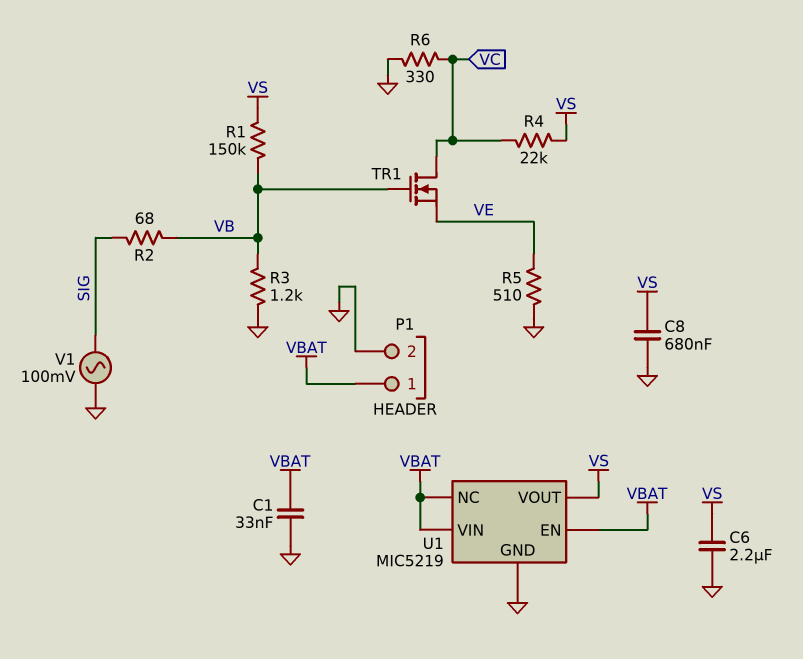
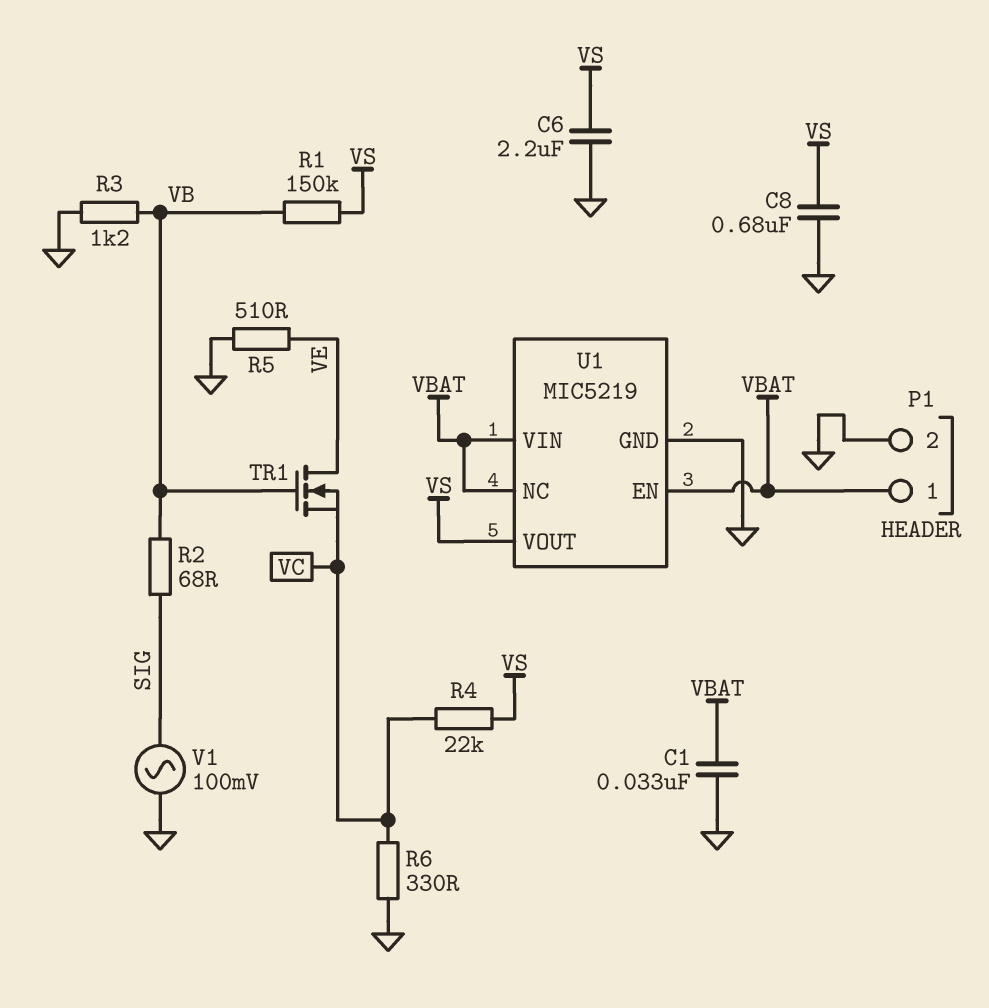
TR1: NMOS (G VB, D VC, S VE) -> NMOS (G VB, D VE, S VC)

